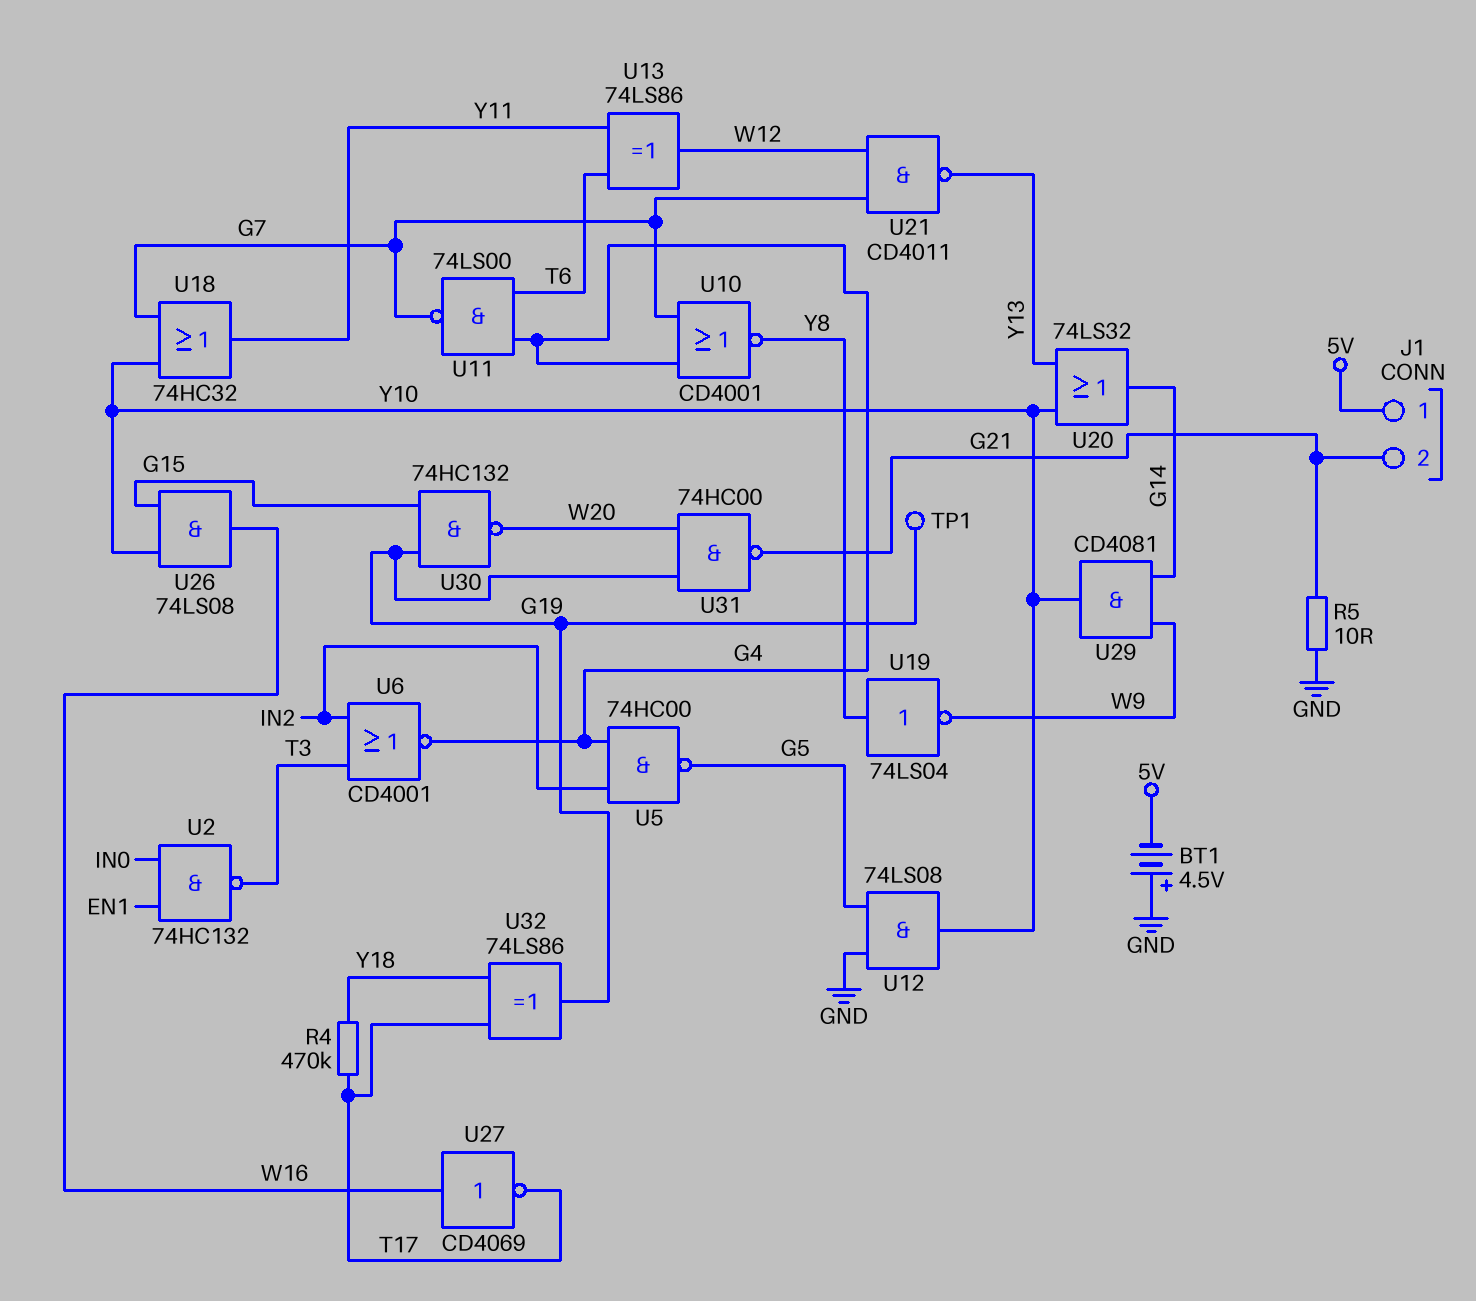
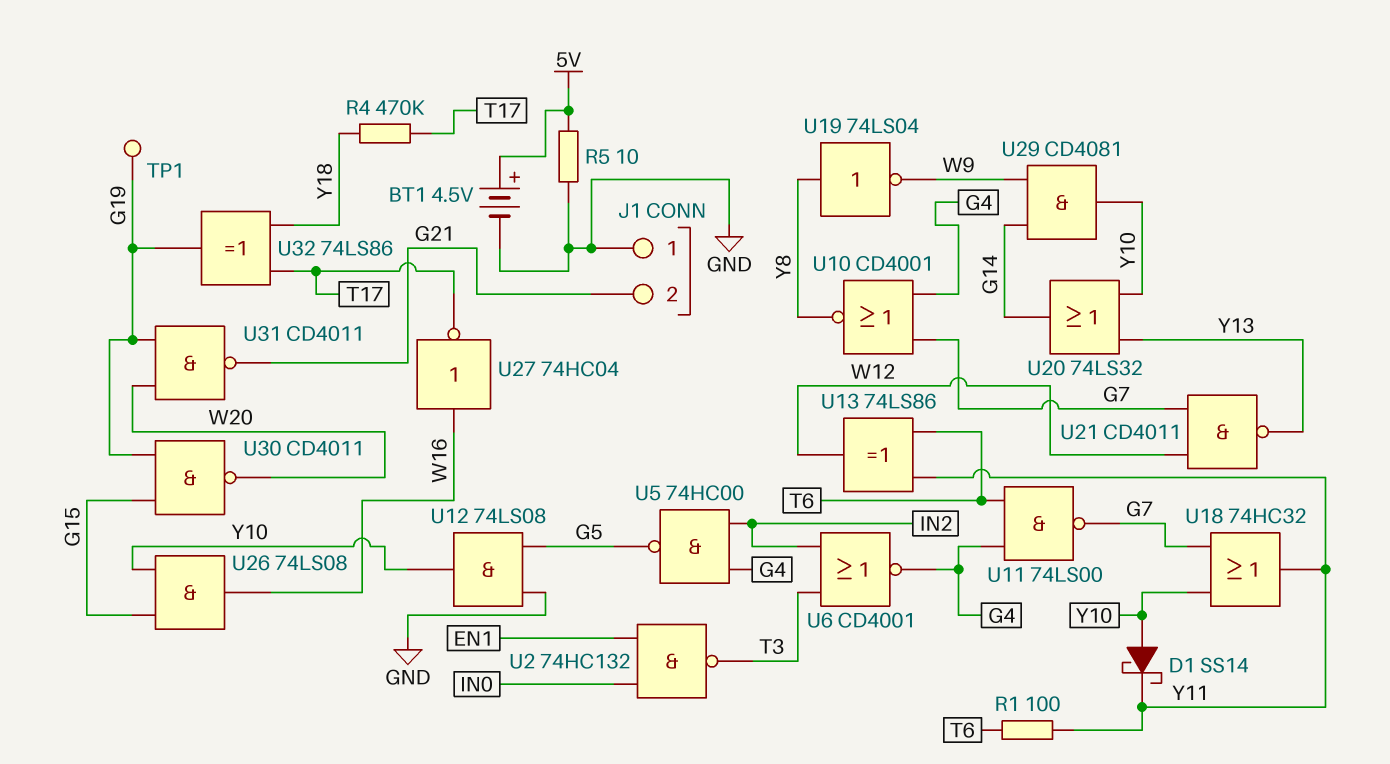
BT1: 4.5V (plus GND, minus 5V) -> 4.5V (plus 5V, minus GND)
D1: none -> schottky SS14 (A Y10, K Y11)
J1 pin 1: 5V -> GND
R1: none -> 100 (T6, Y11)
R5: 10 (G21, GND) -> 10 (5V, GND)
U27: NOT CD4069 (in W16, out T17) -> NOT 74HC04 (in W16, out T17)
U30: NAND 74HC132 (in G15, in G19, out W20) -> NAND CD4011 (in G15, in G19, out W20)
U31: NAND 74HC00 (in G19, in W20, out G21) -> NAND CD4011 (in G19, in W20, out G21)

